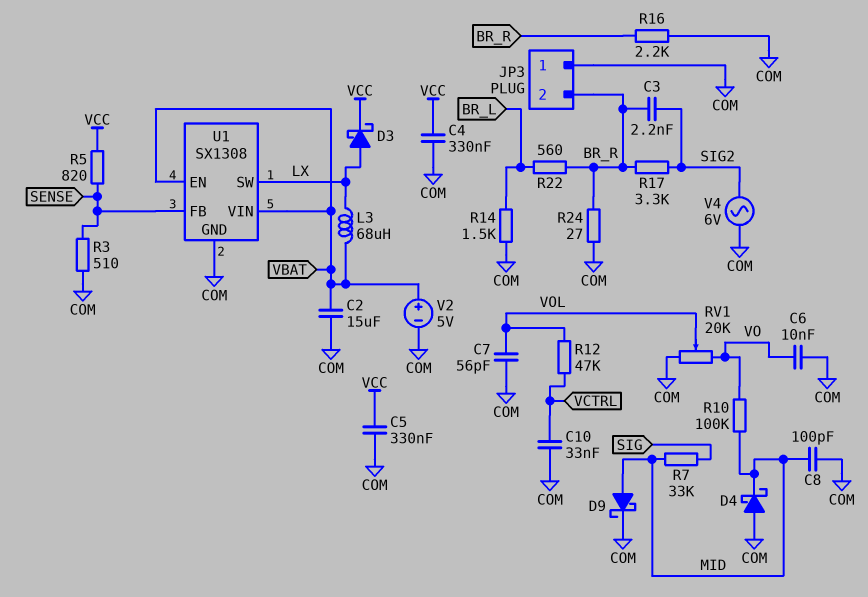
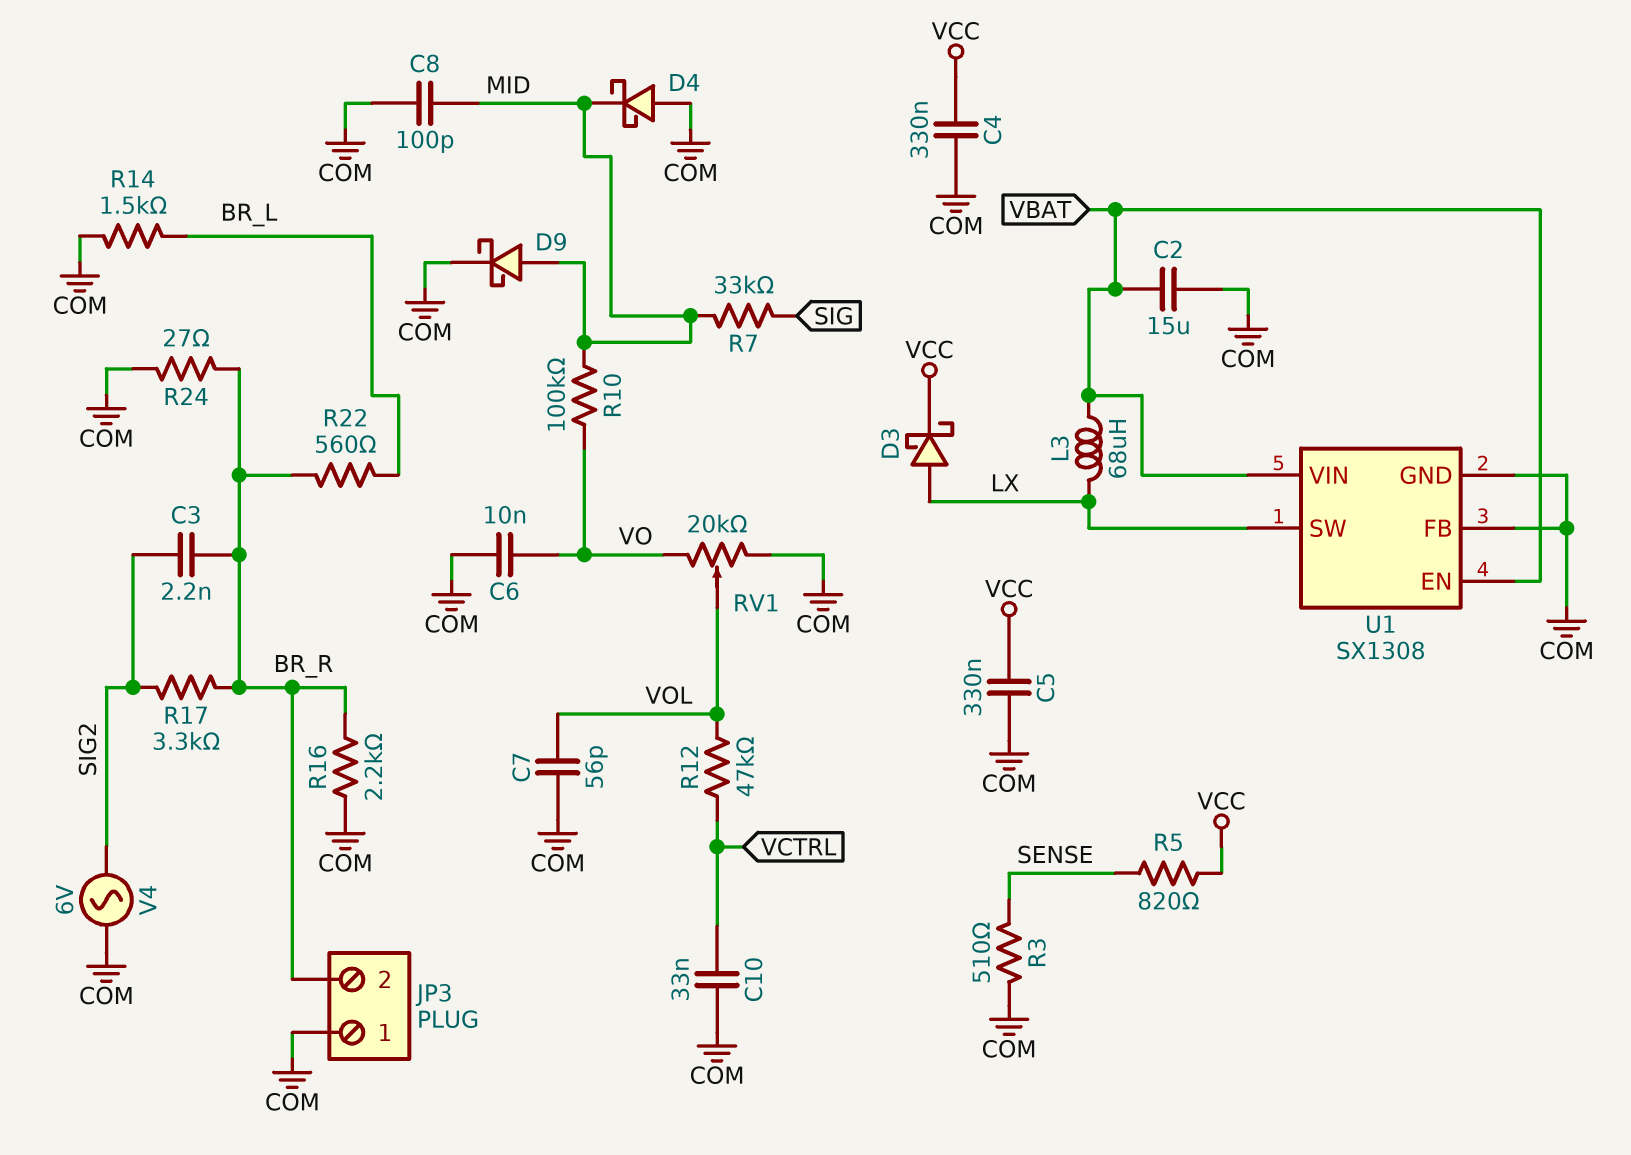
U1 pin FB: SENSE -> COM
V2: 5V (plus VBAT, minus COM) -> none

